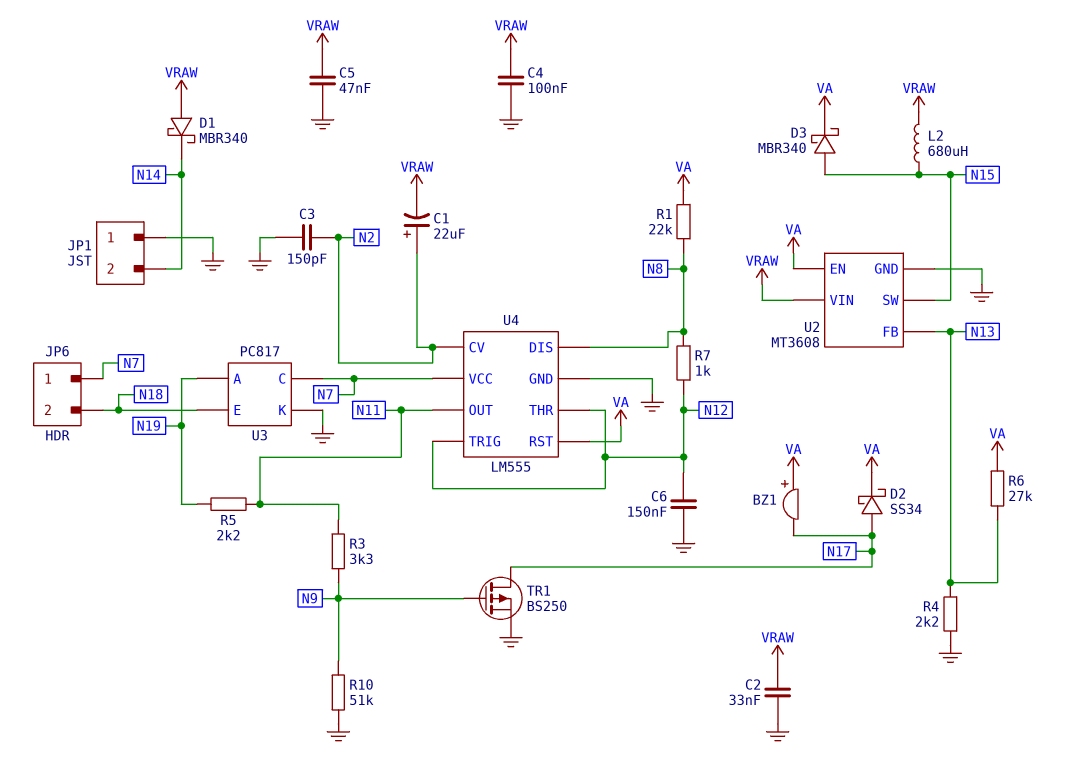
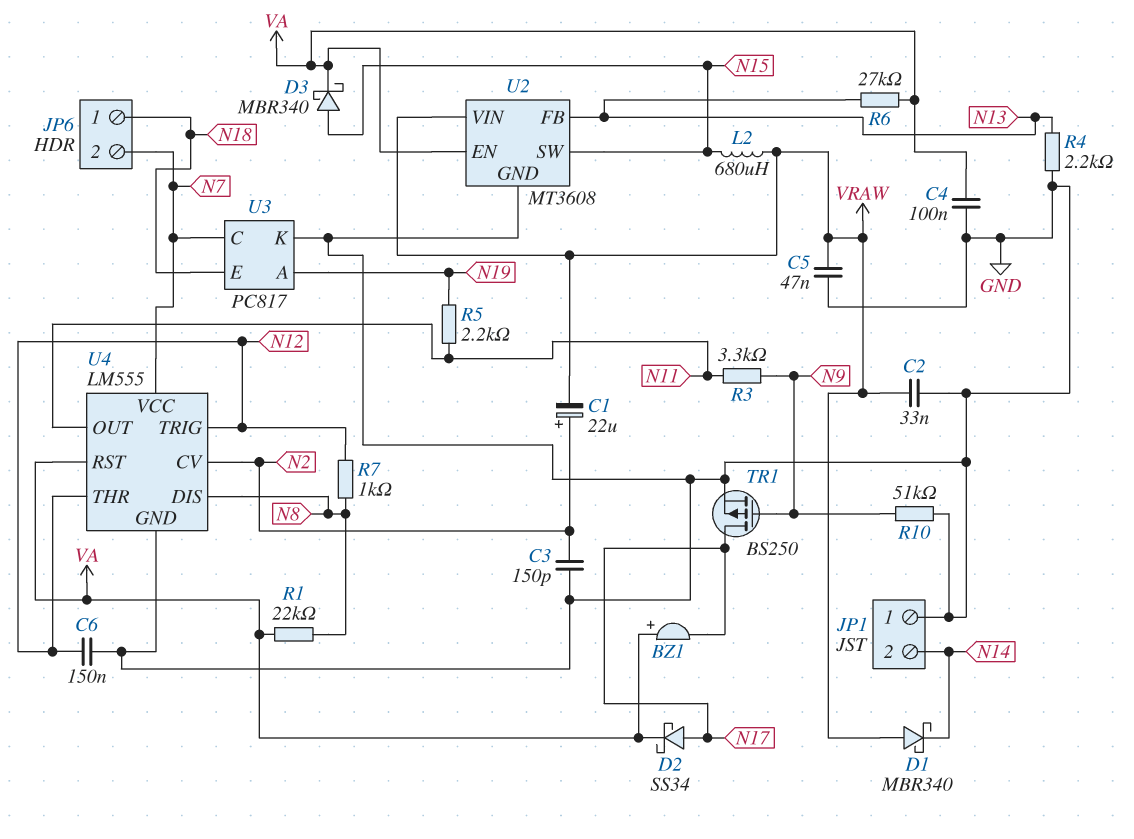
C4: 100nF (GND, VRAW) -> 100nF (GND, VA)
JP6 pin 1: N7 -> N18
JP6 pin 2: N18 -> N7

